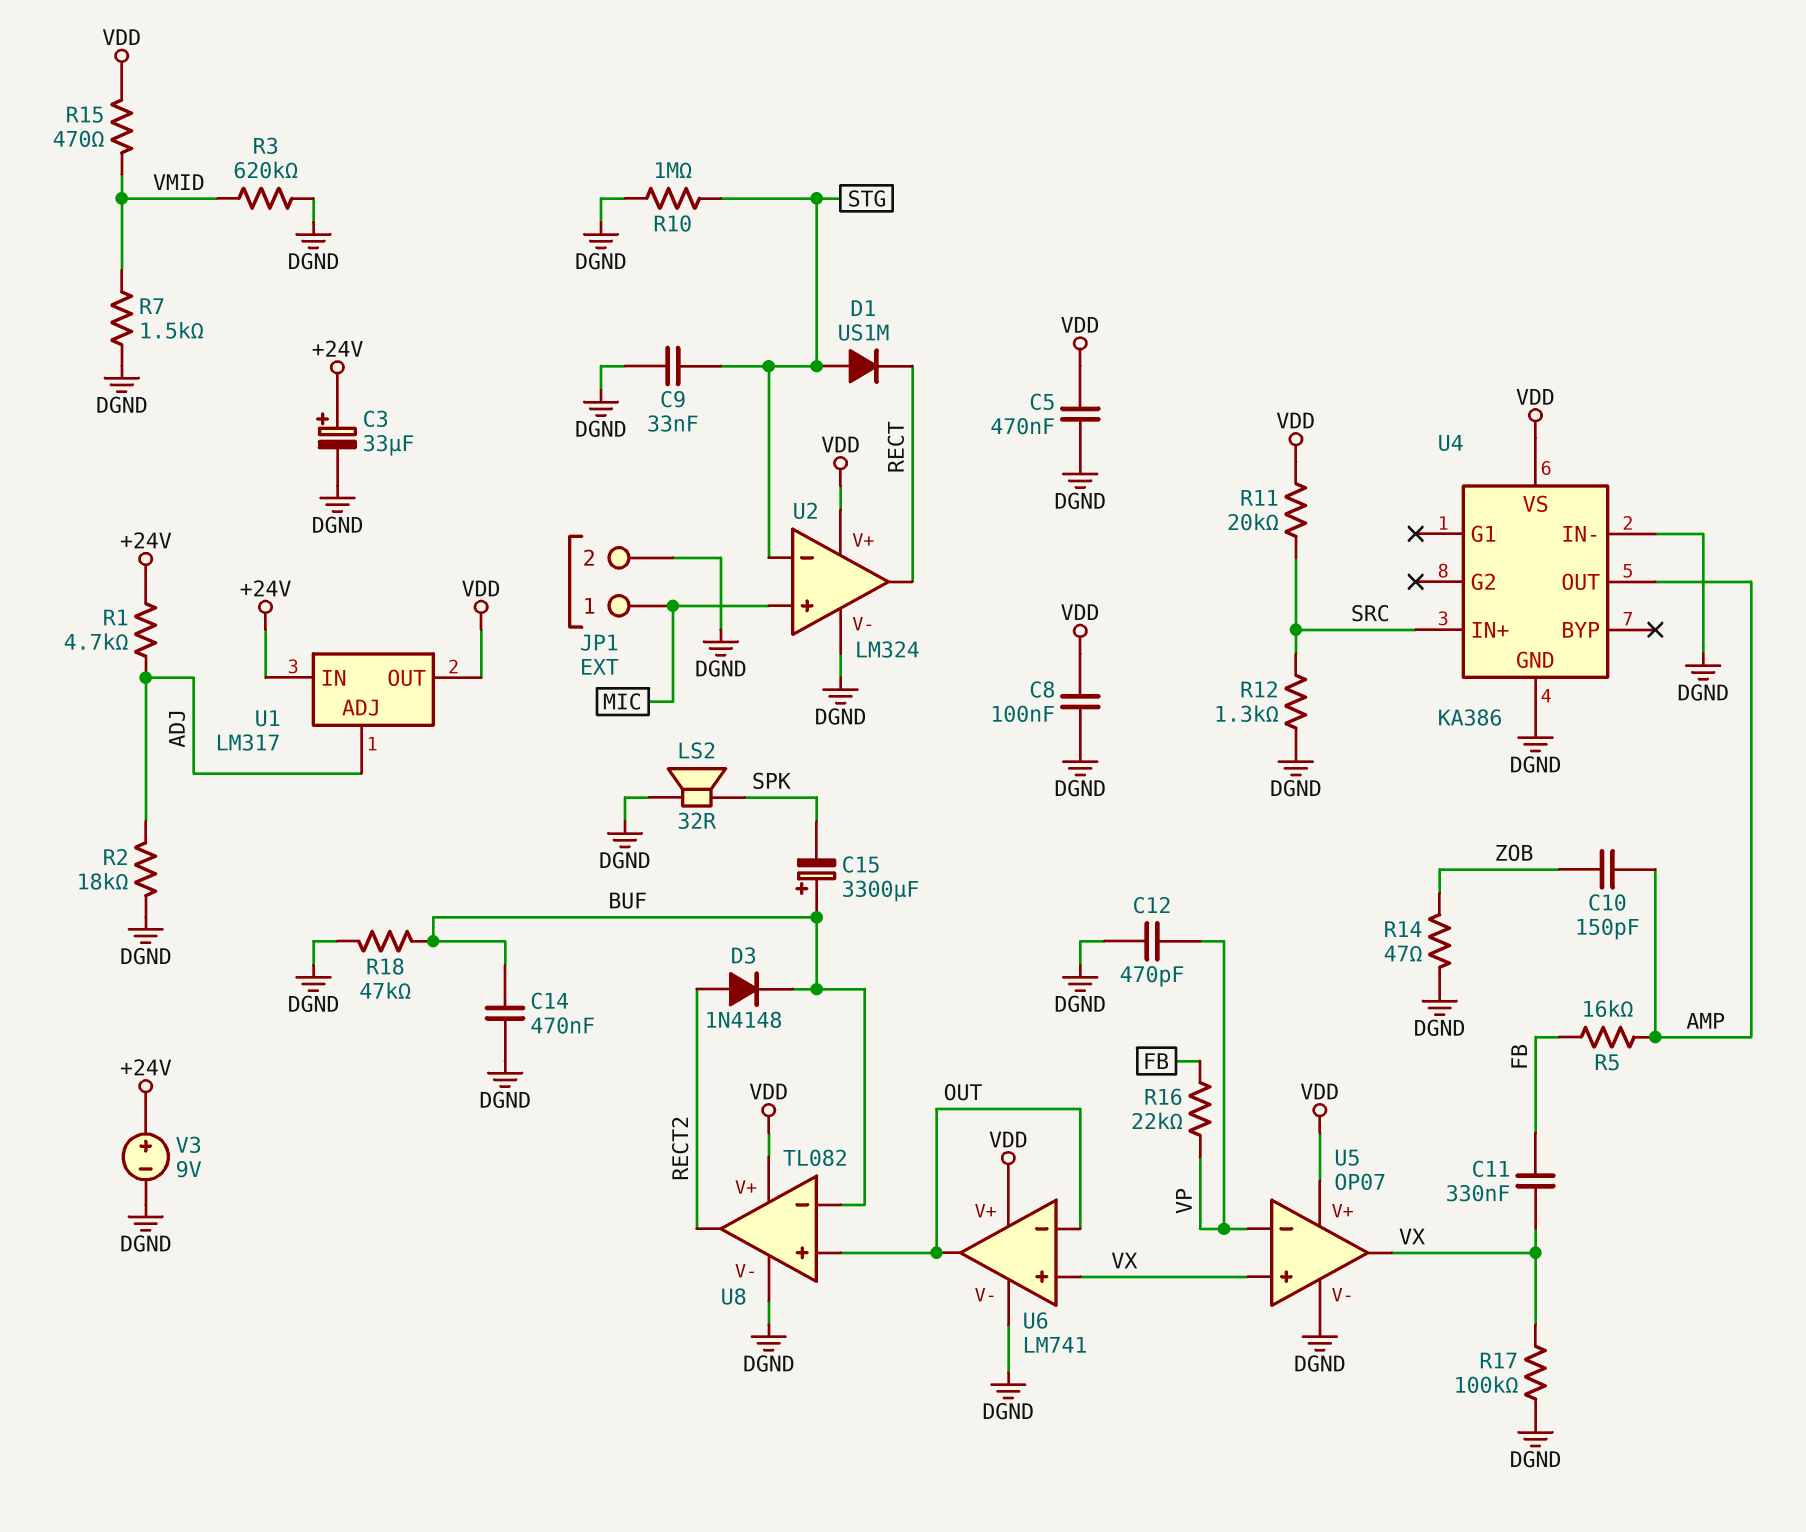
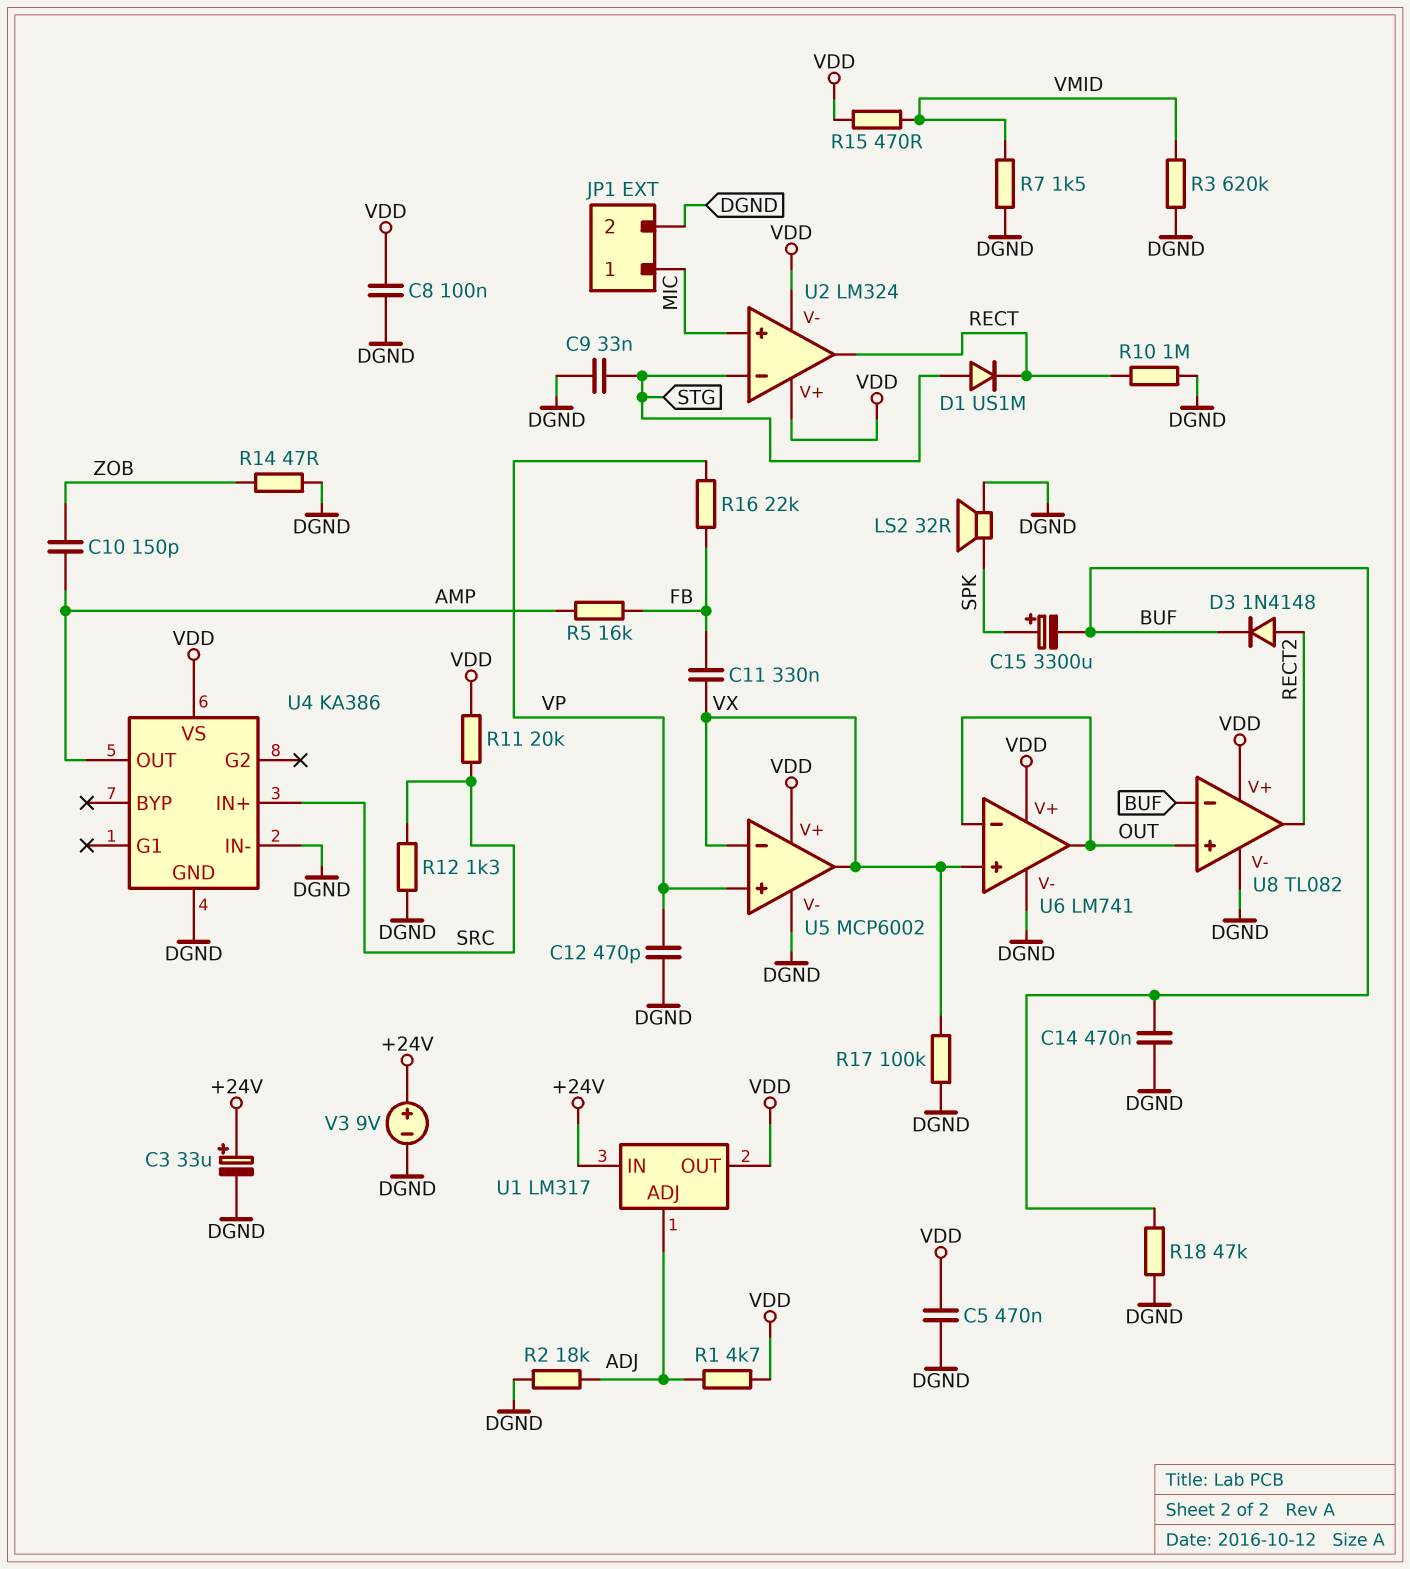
C15: 3300uF (plus BUF, minus SPK) -> 3300uF (plus SPK, minus BUF)
R1: 4.7k (+24V, ADJ) -> 4.7k (ADJ, VDD)
R10: 1M (DGND, STG) -> 1M (DGND, RECT)
U2 pin V-: DGND -> VDD
U5: OP07 -> MCP6002
U5 pin in+: VX -> VP
U5 pin in-: VP -> VX

